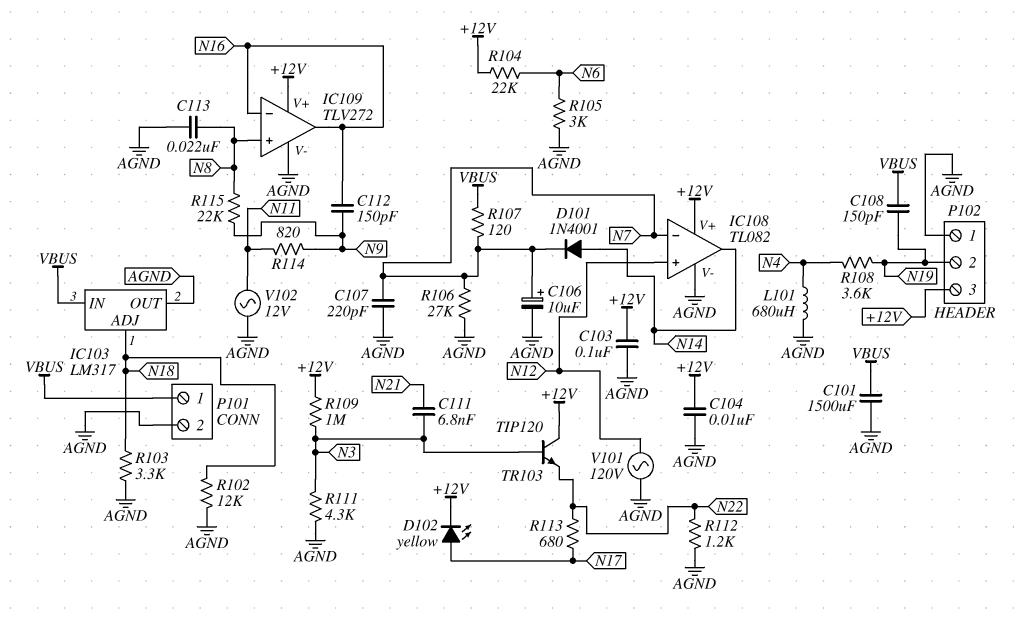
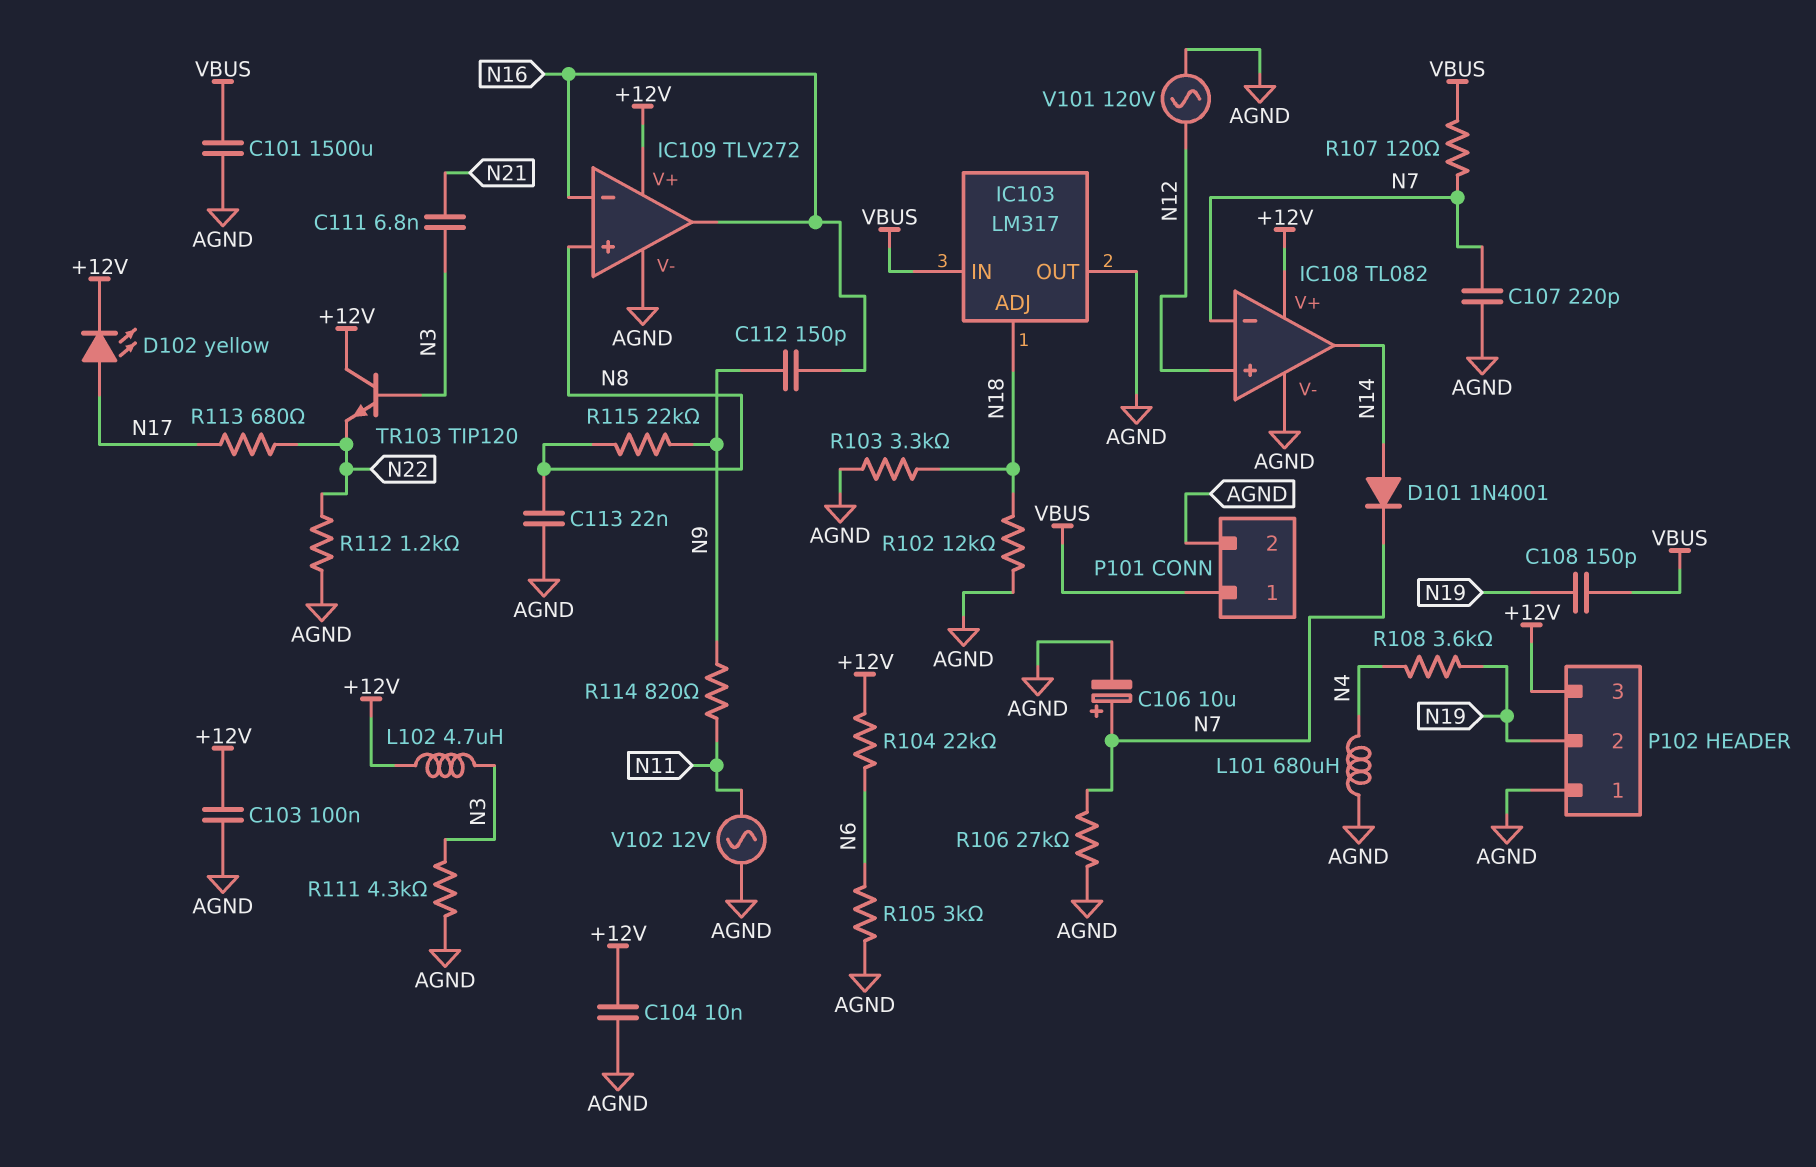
L102: none -> 4.7uH (+12V, N3)
R109: 1M (+12V, N3) -> none

